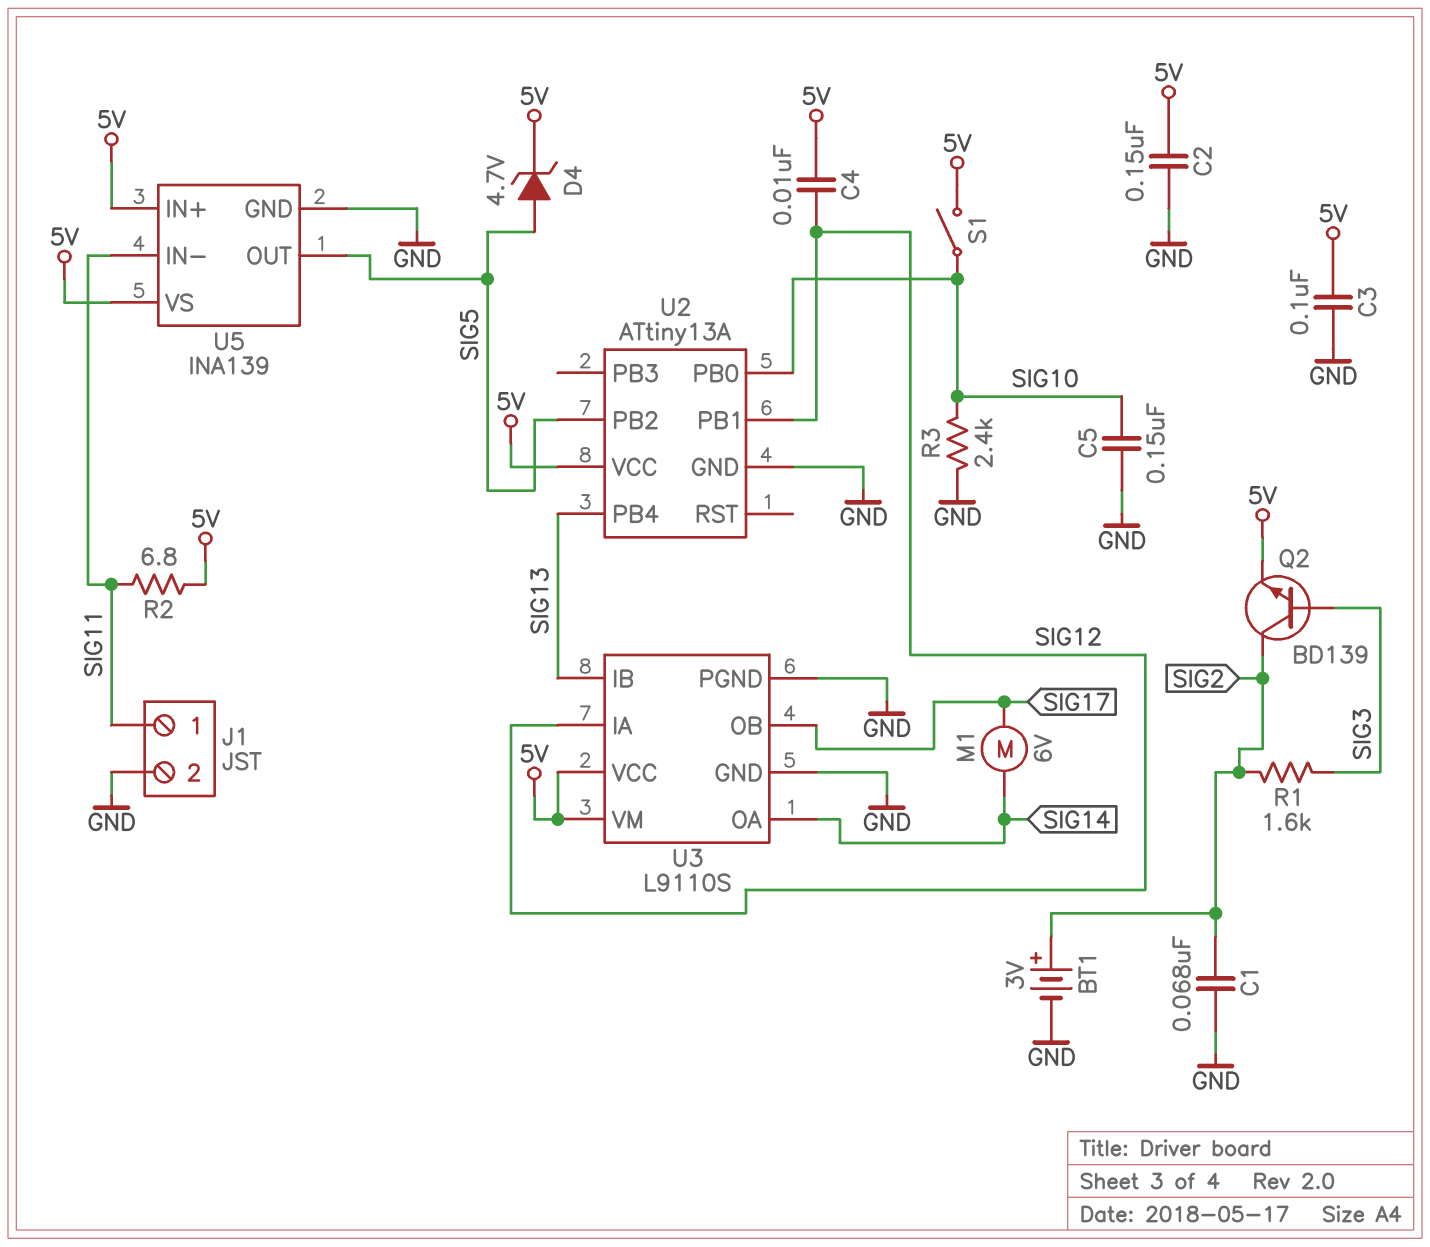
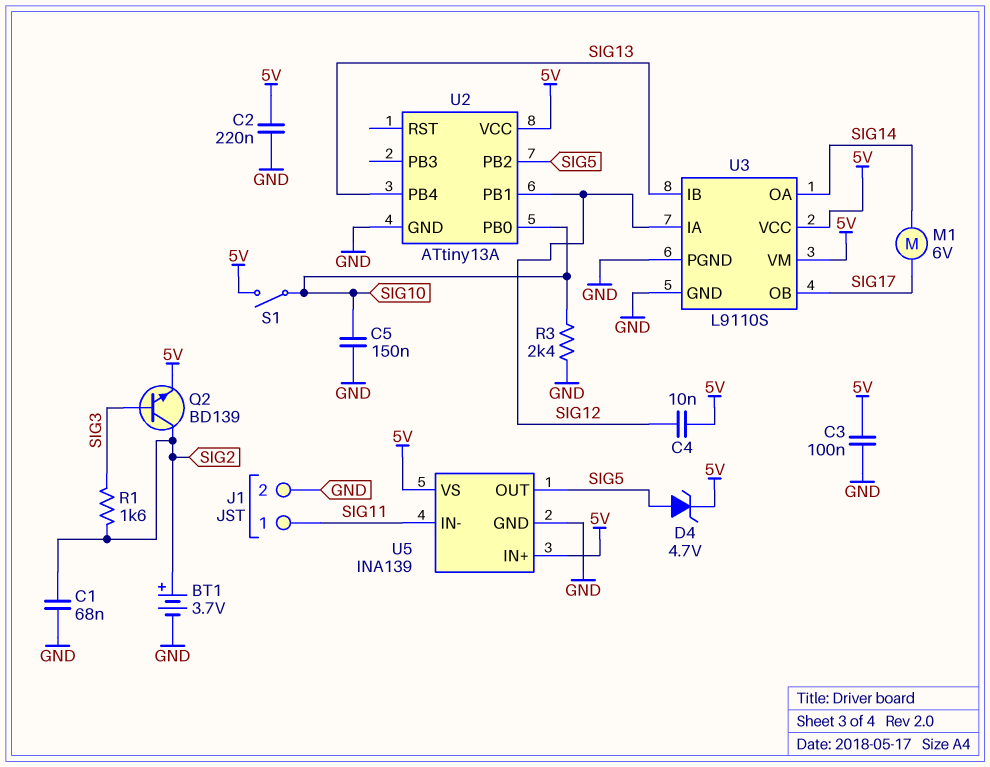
BT1: 3V (plus SIG2, minus GND) -> 3.7V (plus SIG2, minus GND)
C2: 150nF (5V, GND) -> 220nF (5V, GND)
R2: 6.8 (5V, SIG11) -> none

